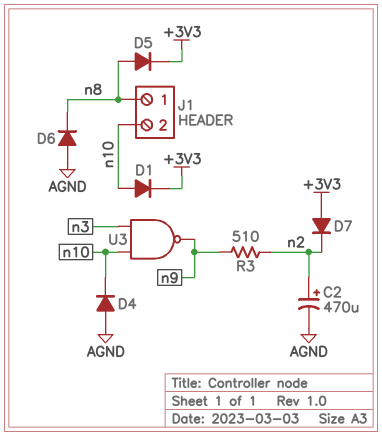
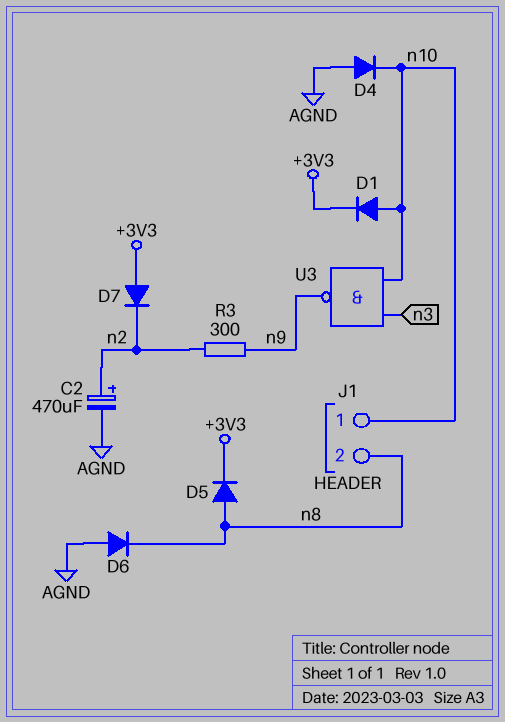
J1 pin 1: n8 -> n10
J1 pin 2: n10 -> n8
R3: 510 (n2, n9) -> 300 (n2, n9)

